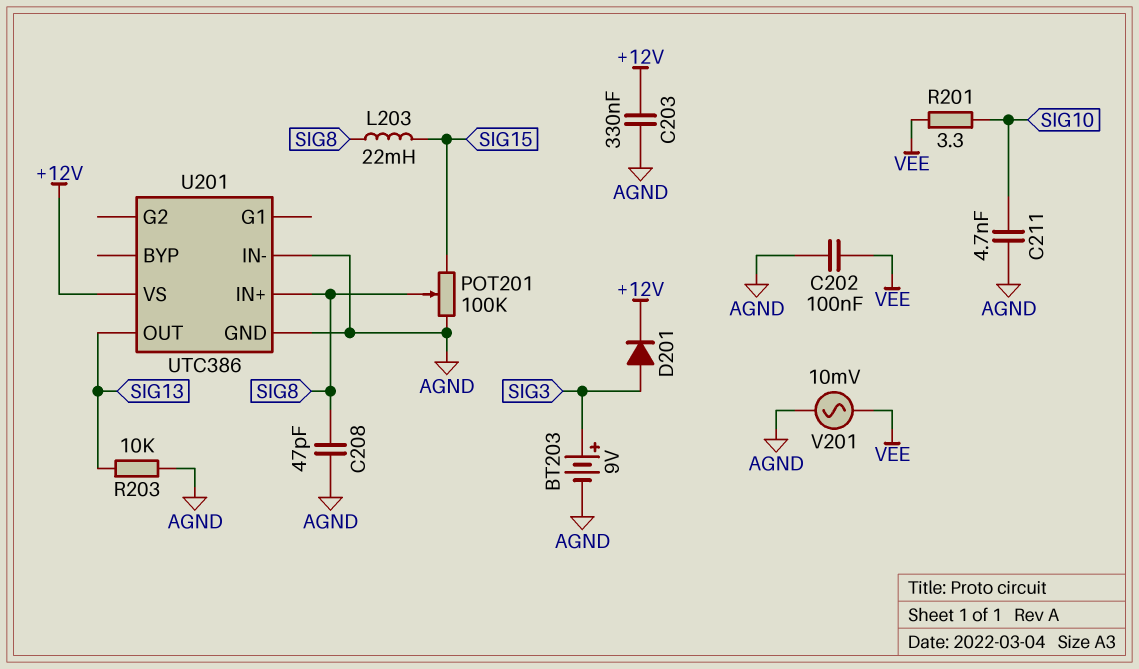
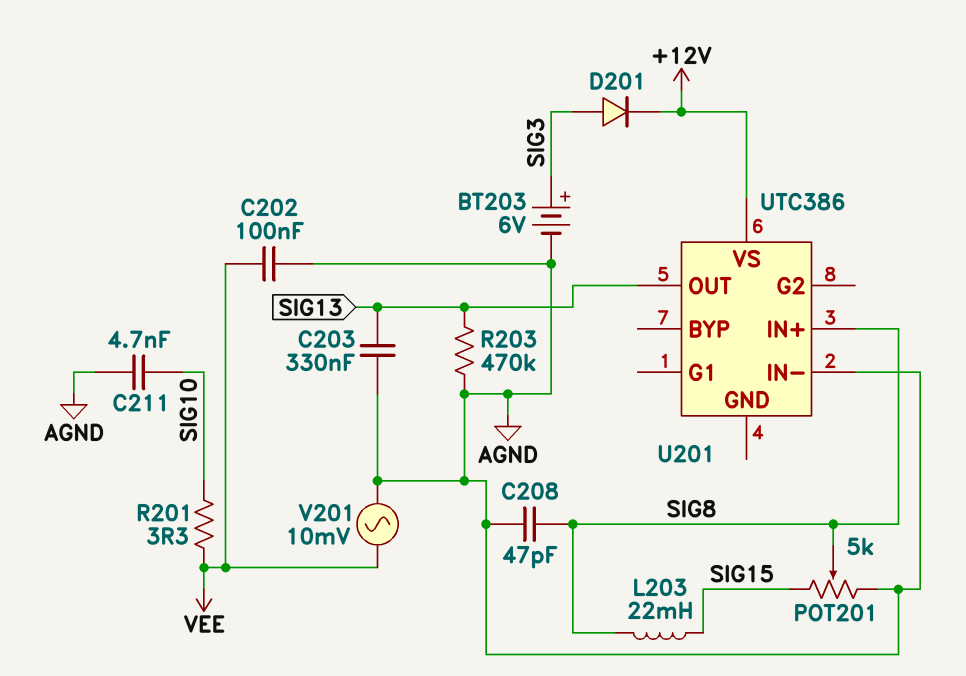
BT203: 9V (plus SIG3, minus AGND) -> 6V (plus SIG3, minus AGND)
C203: 330nF (+12V, AGND) -> 330nF (AGND, SIG13)
POT201: 100k (AGND, SIG15, wiper SIG8) -> 5k (AGND, SIG15, wiper SIG8)
R203: 10k (AGND, SIG13) -> 470k (AGND, SIG13)
U201 pin GND: AGND -> none

